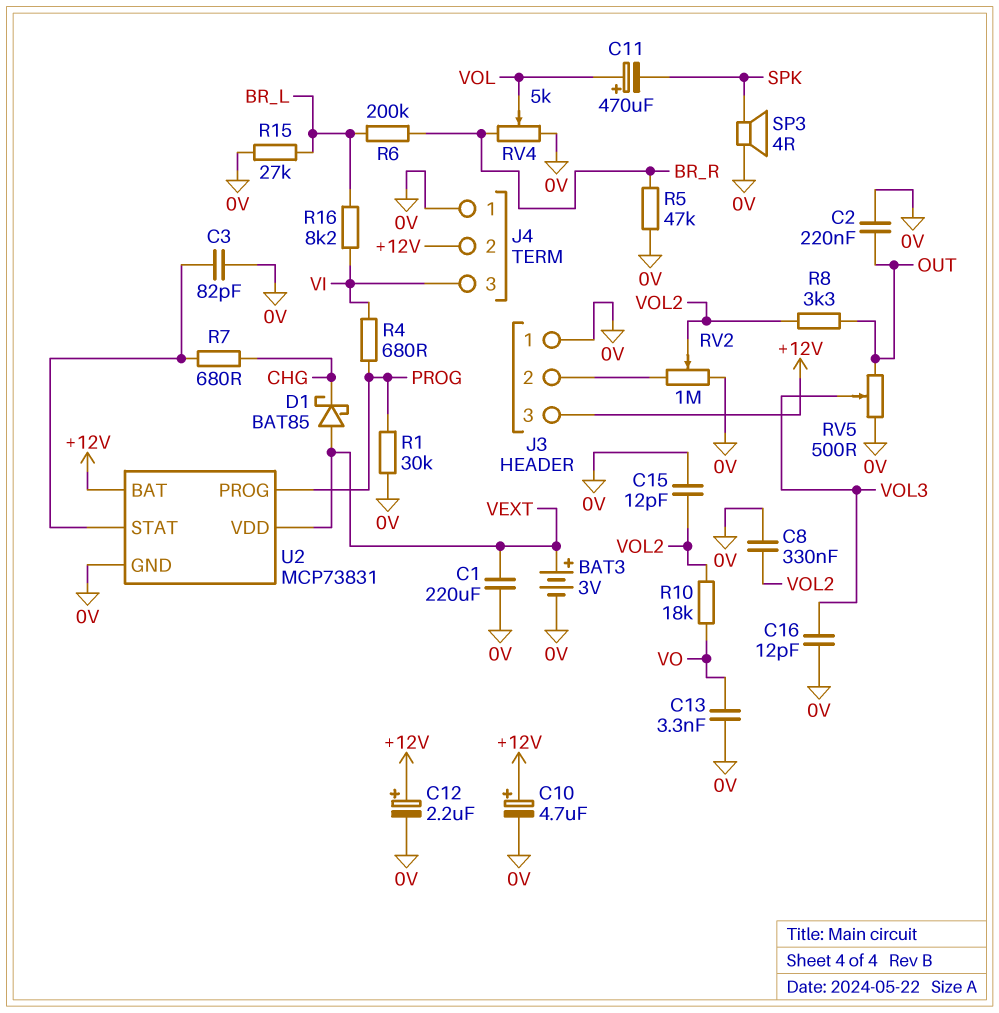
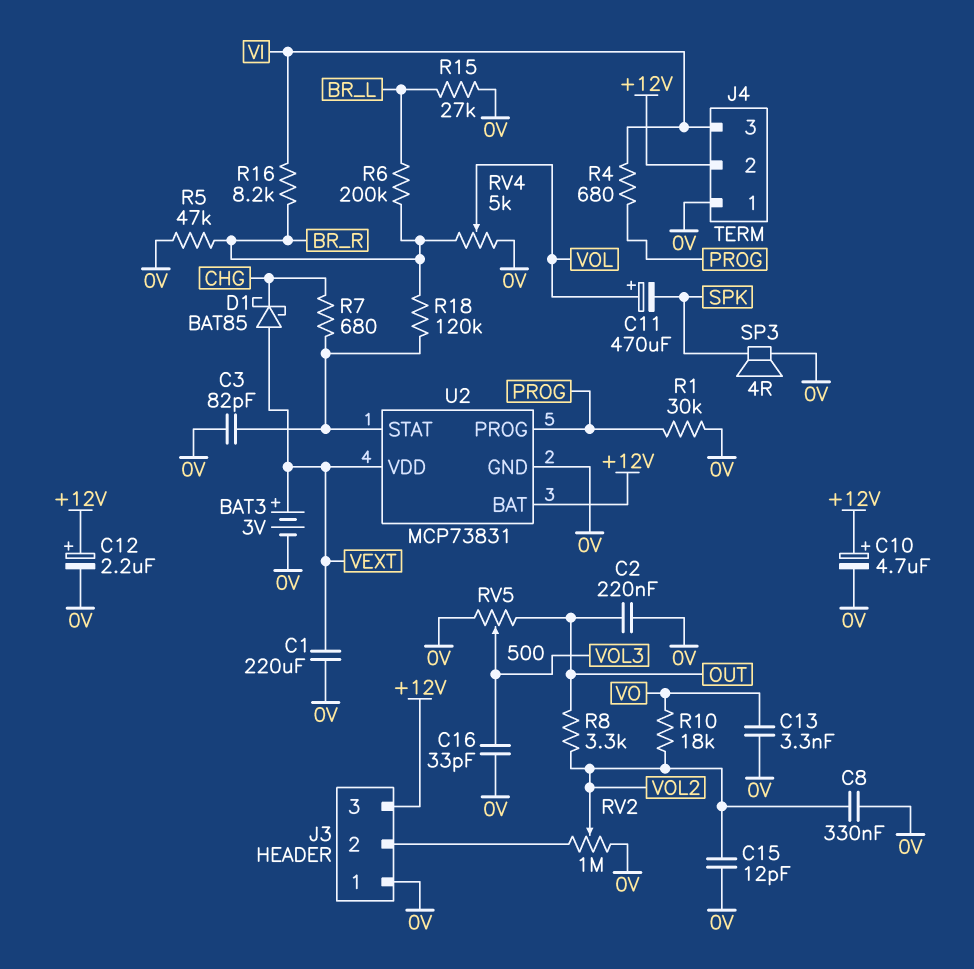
C16: 12pF (0V, VOL3) -> 33pF (0V, VOL3)
R16: 8.2k (BR_L, VI) -> 8.2k (BR_R, VI)
R18: none -> 120k (BR_R, U2/STAT)

